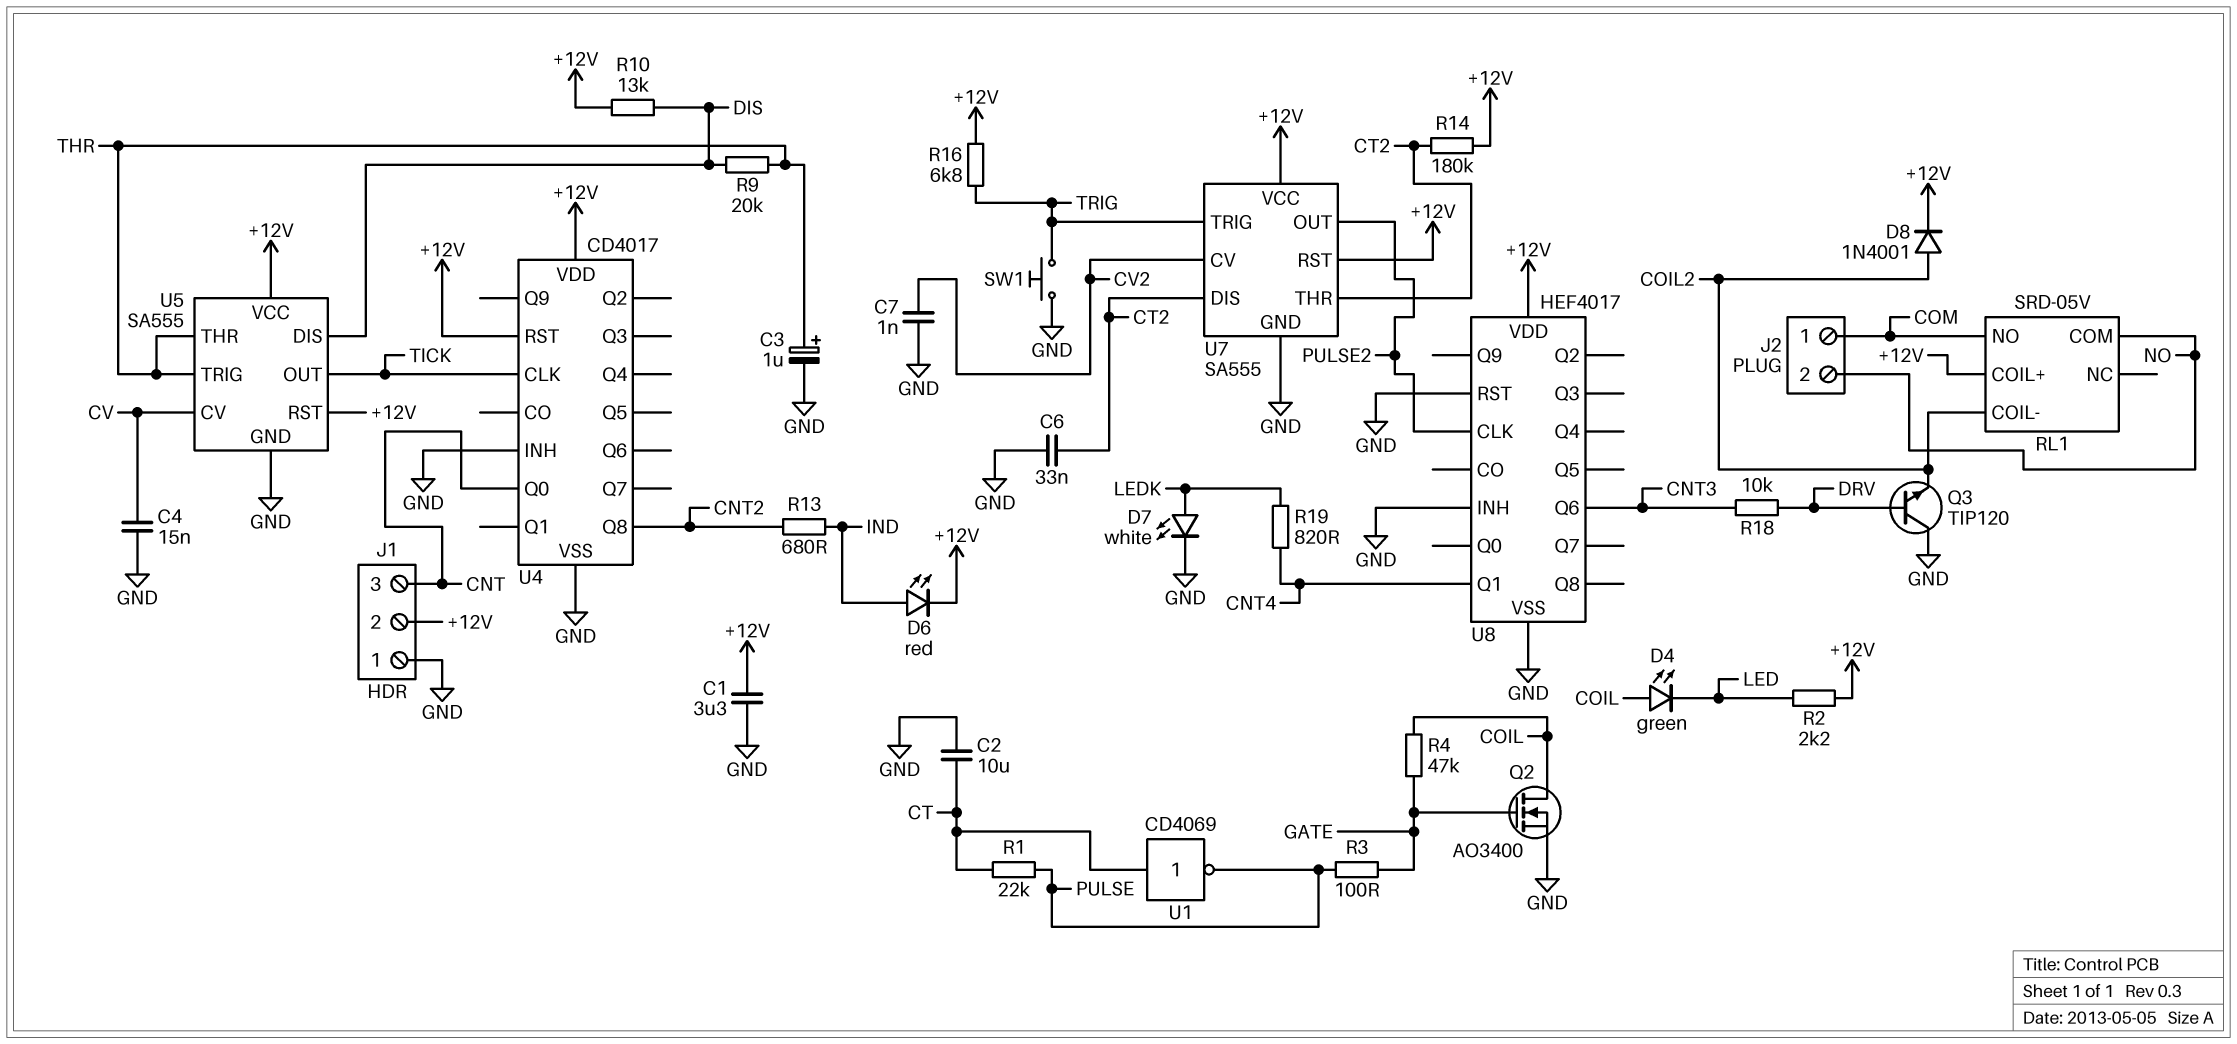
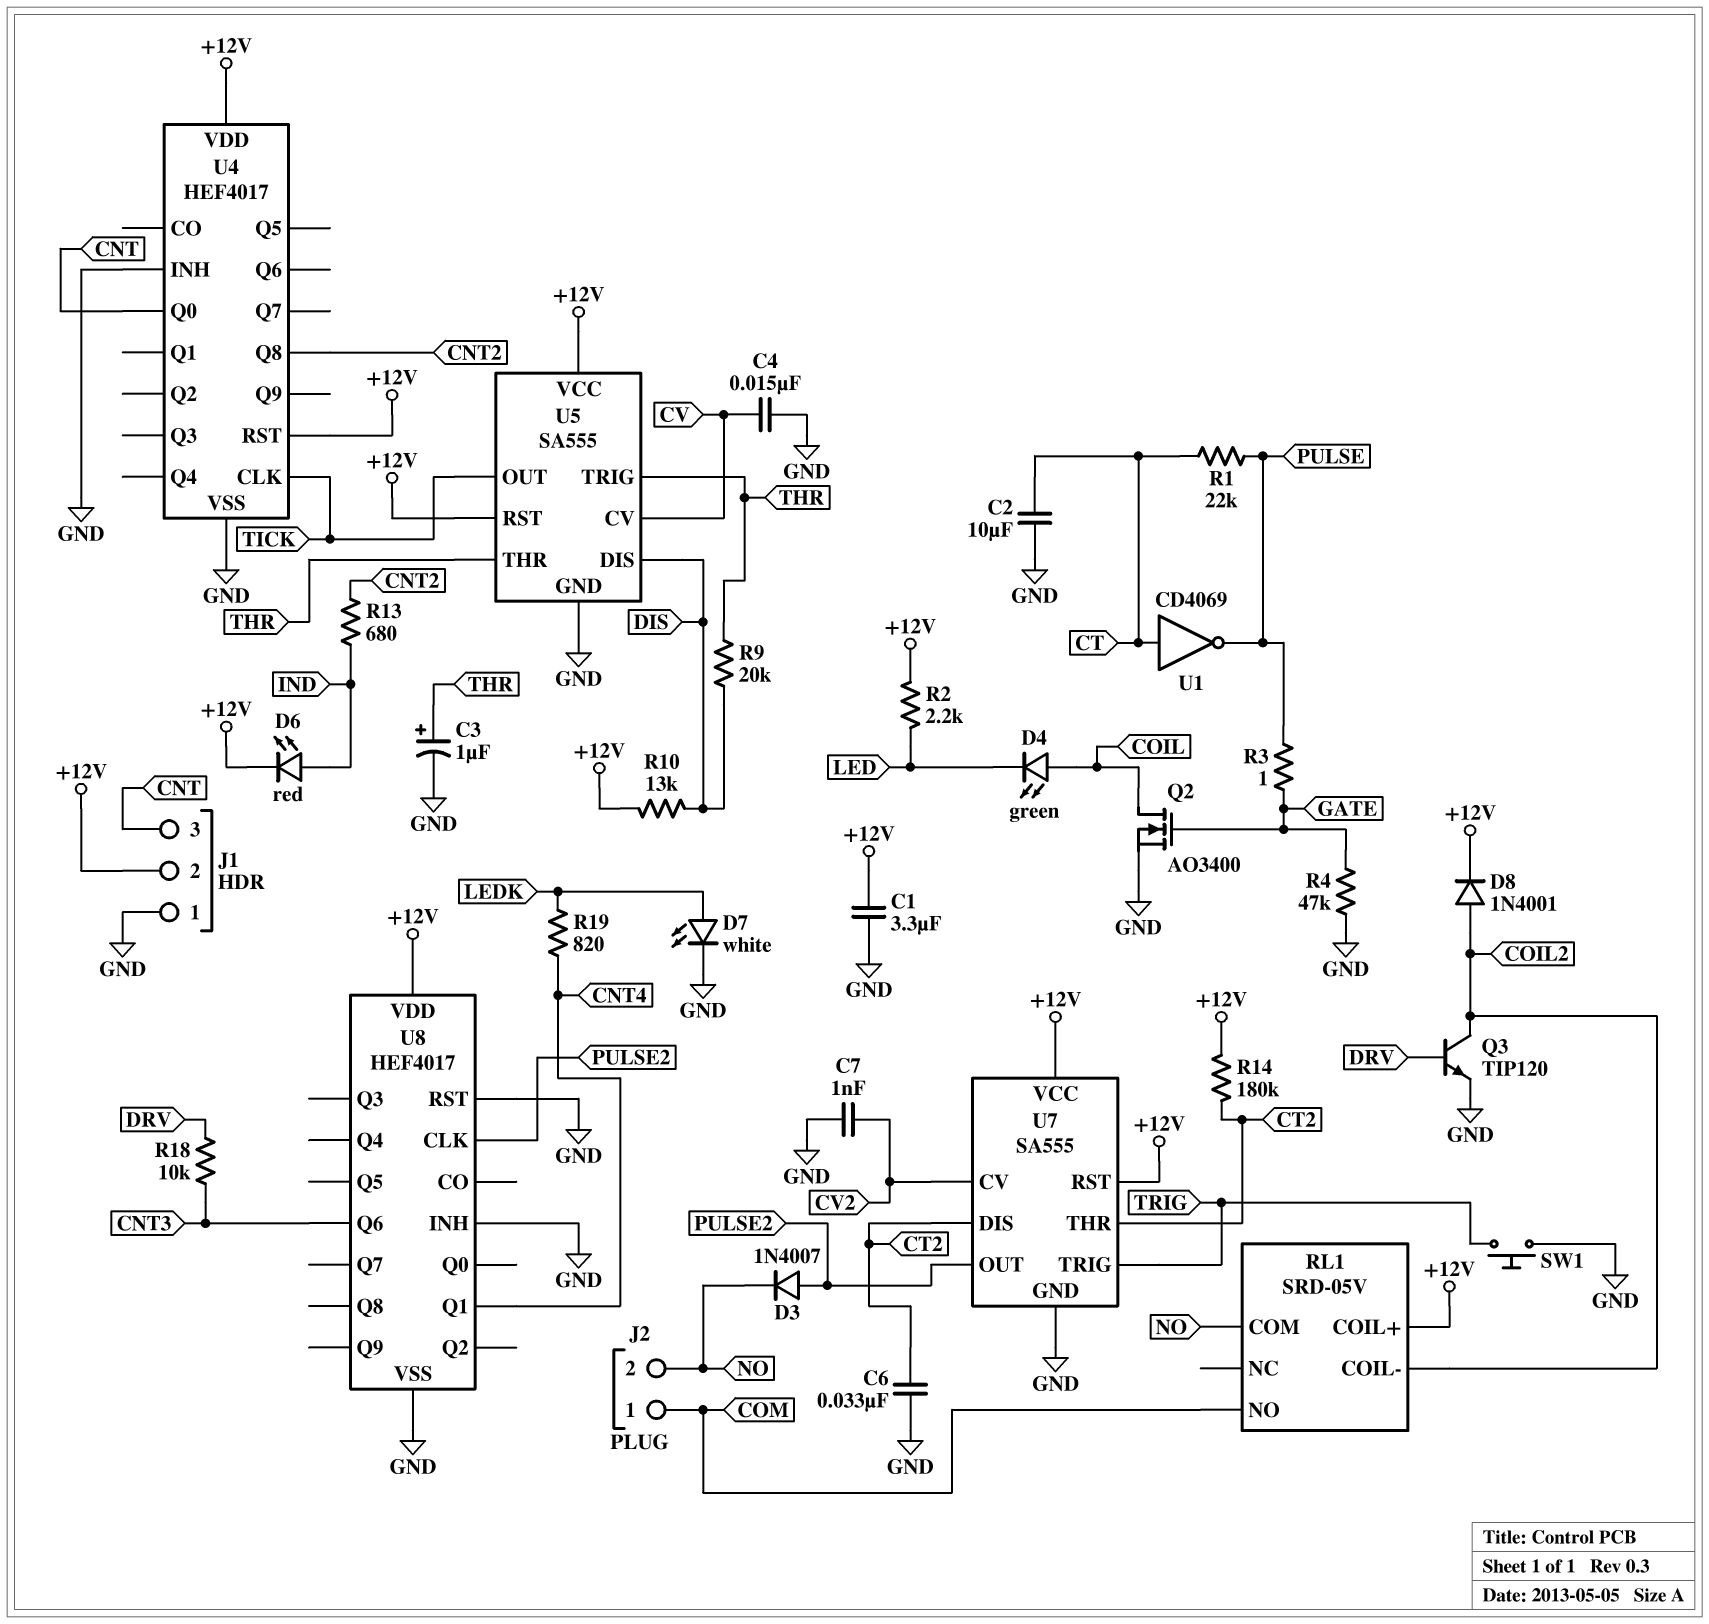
D3: none -> diode 1N4007 (A PULSE2, K NO)
Q3: NPN TIP120 (B DRV, C GND, E COIL2) -> NPN TIP120 (B DRV, C COIL2, E GND)
R3: 100 (GATE, PULSE) -> 1 (GATE, PULSE)
R4: 47k (COIL, GATE) -> 47k (GATE, GND)
R16: 6.8k (+12V, TRIG) -> none
U4: CD4017 -> HEF4017

